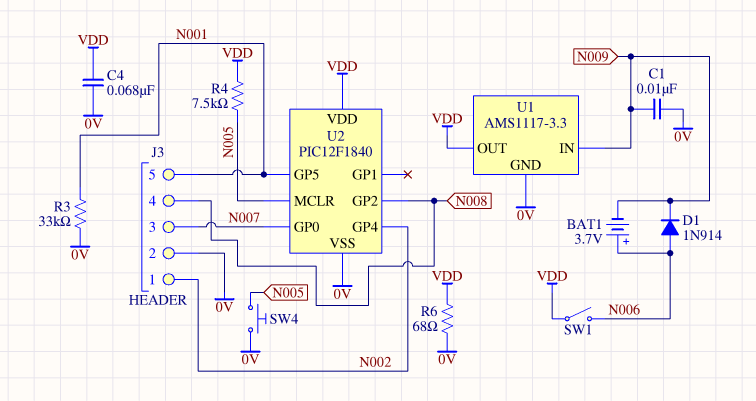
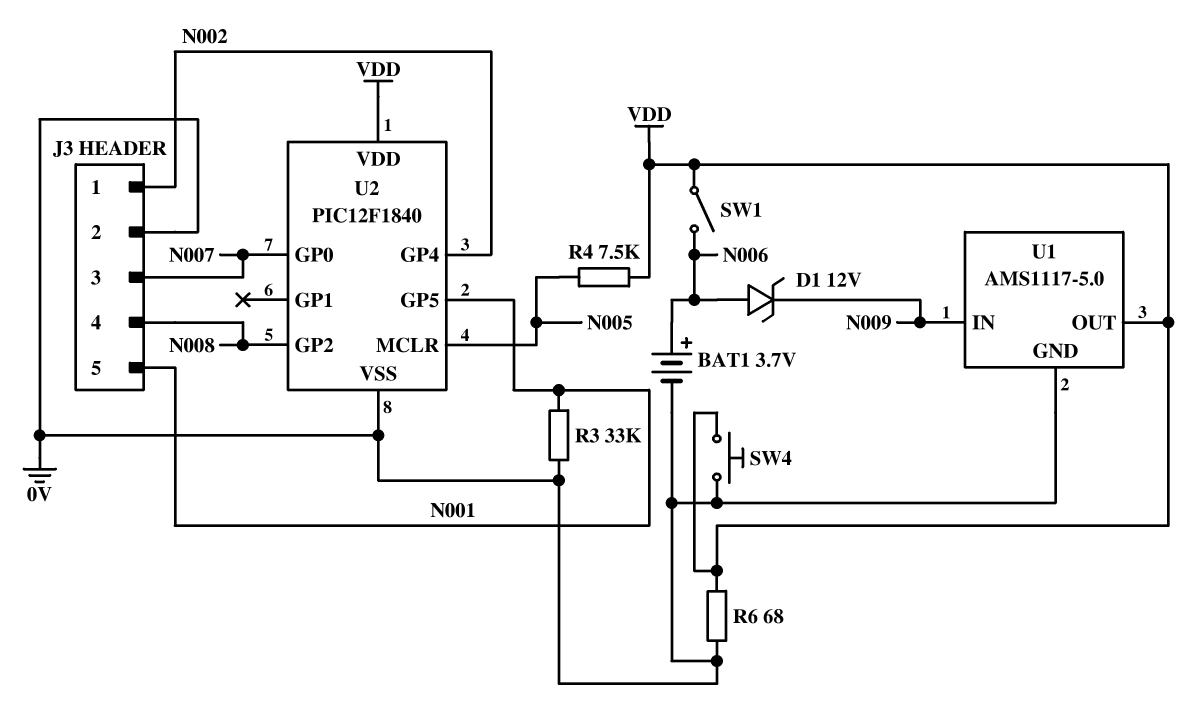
BAT1: 3.7V (plus N006, minus N009) -> 3.7V (plus N006, minus 0V)
C1: 10nF (0V, N009) -> none
C4: 68nF (0V, VDD) -> none
D1: diode 1N914 (A N006, K N009) -> zener 12V (A N006, K N009)
SW4: button (0V, N005) -> button (0V, VDD)
U1: AMS1117-3.3 -> AMS1117-5.0

